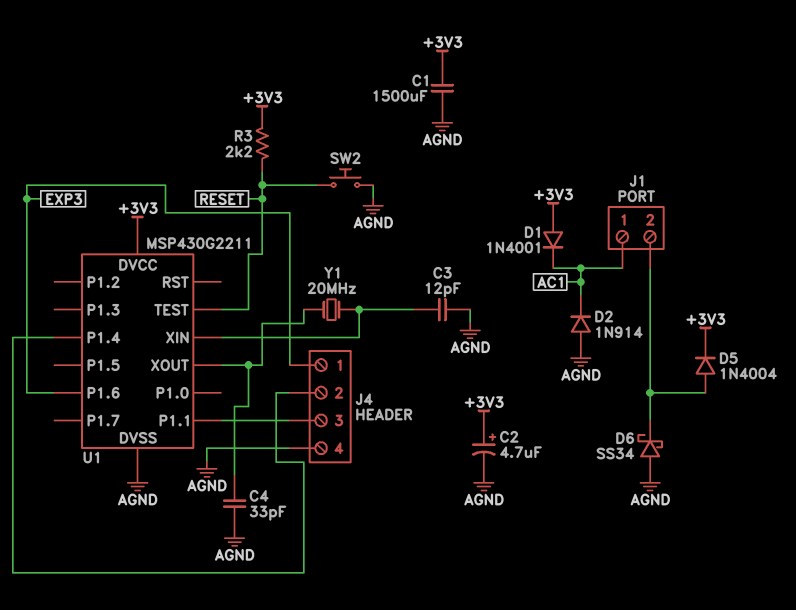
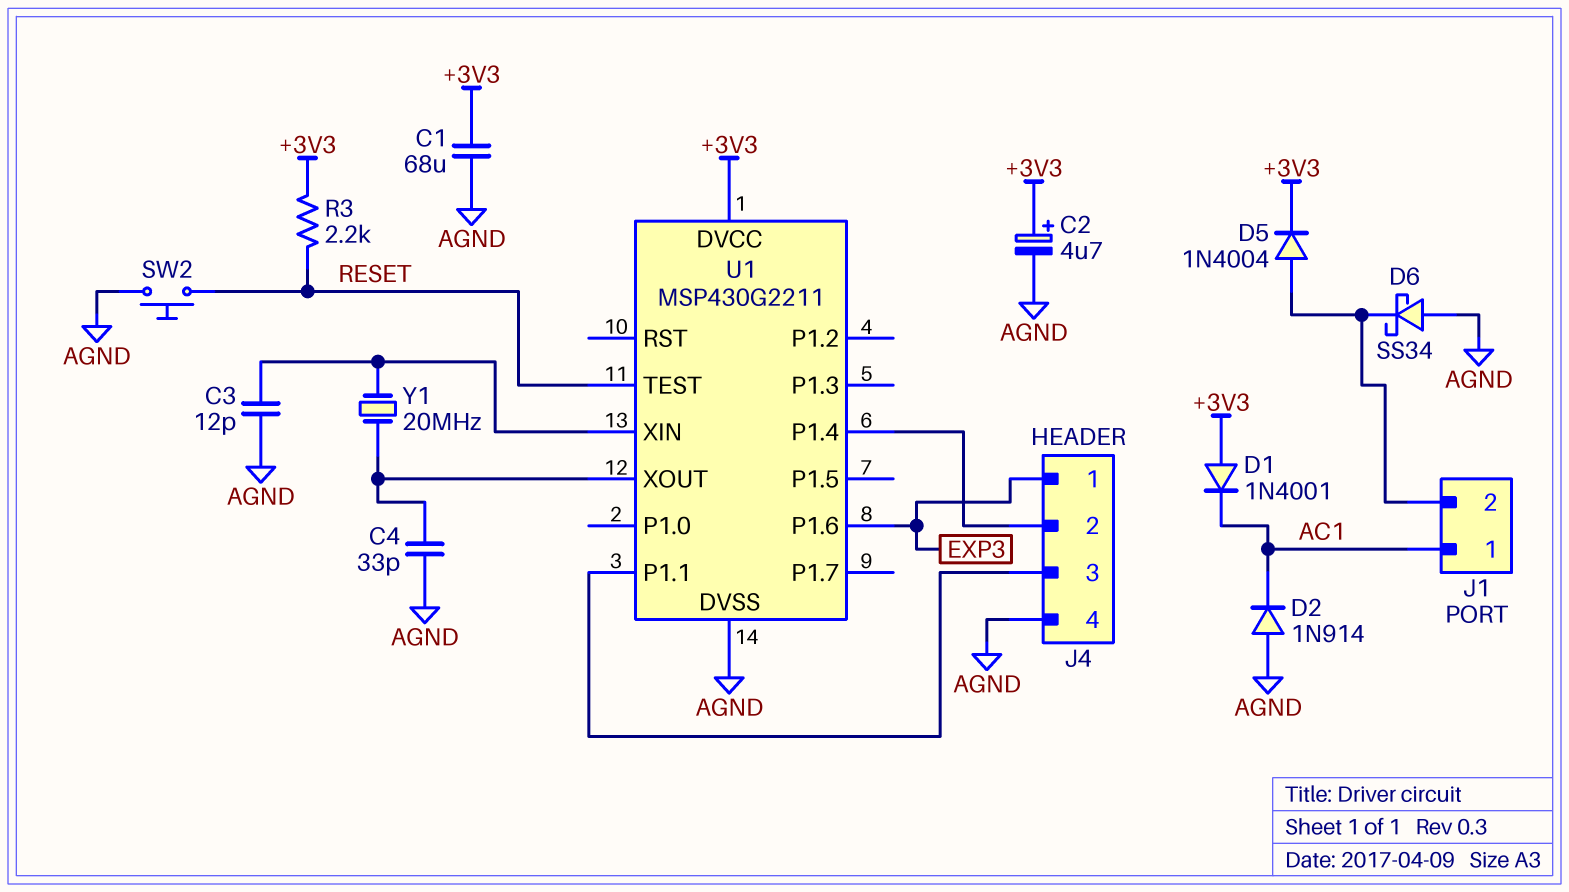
C1: 1500uF (+3V3, AGND) -> 68uF (+3V3, AGND)

